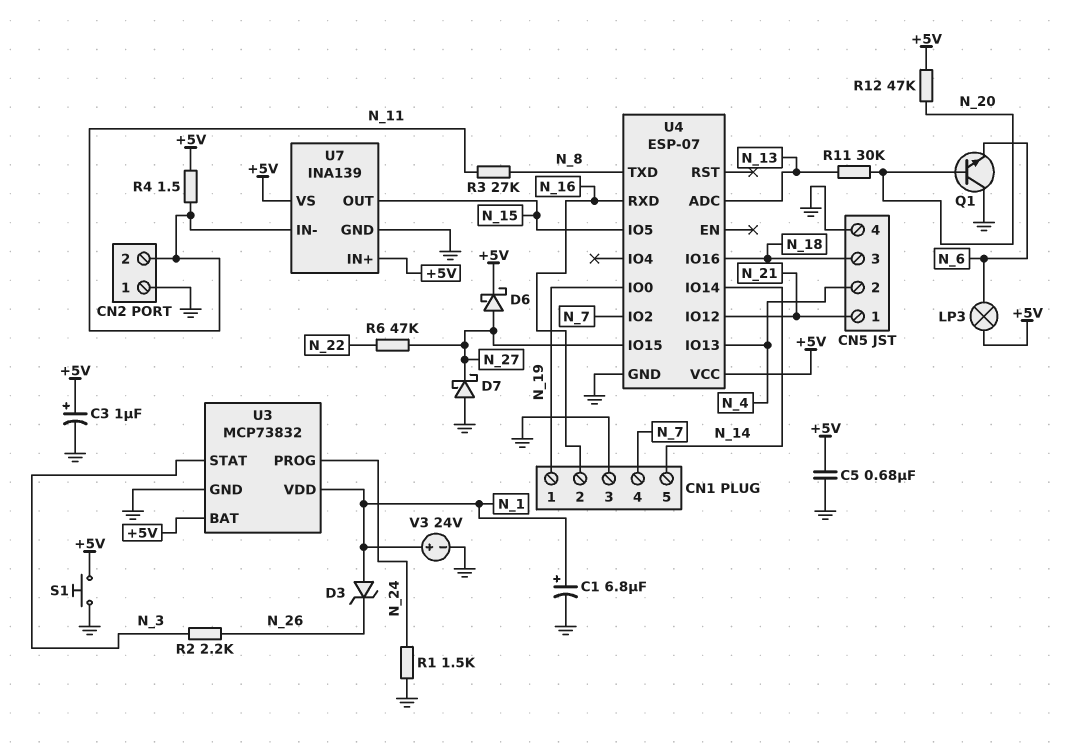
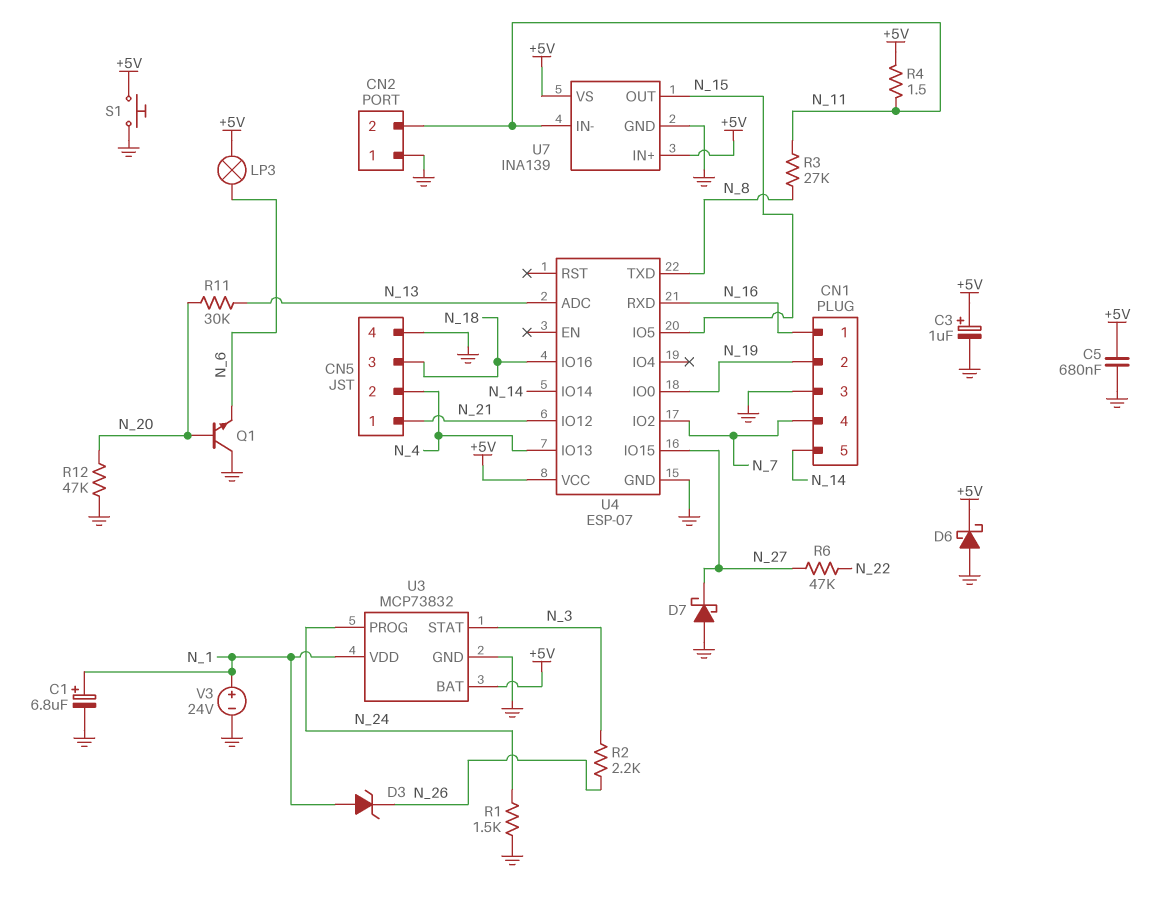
CN1 pin 1: N_19 -> N_16
CN1 pin 2: N_16 -> N_19
D6: schottky (A N_27, K +5V) -> schottky (A GND, K +5V)
R12: 47k (+5V, N_20) -> 47k (GND, N_20)

